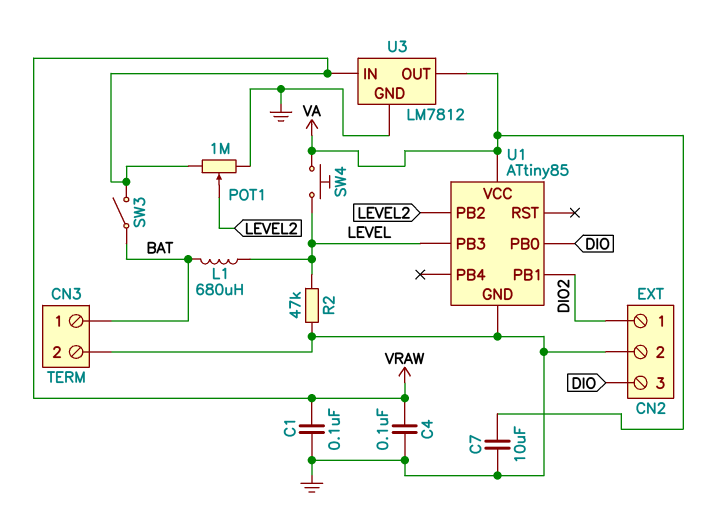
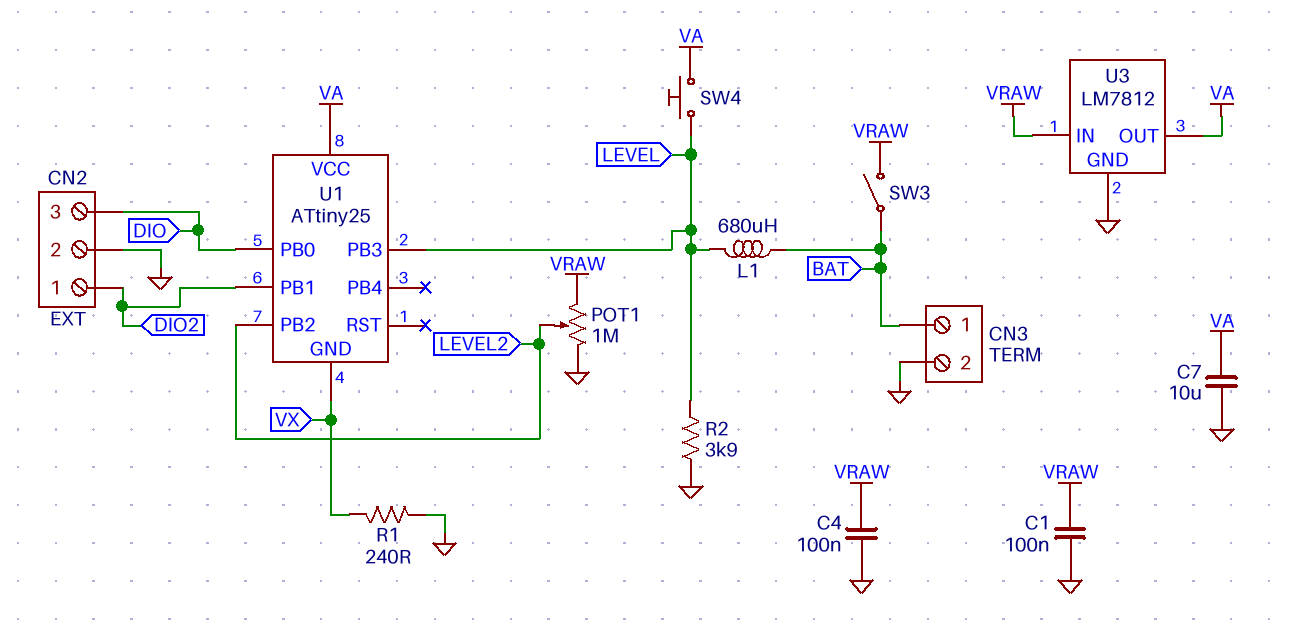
R1: none -> 240 (GND, VX)
R2: 47k (GND, LEVEL) -> 3.9k (GND, LEVEL)
U1: ATtiny85 -> ATtiny25
U1 pin GND: GND -> VX

